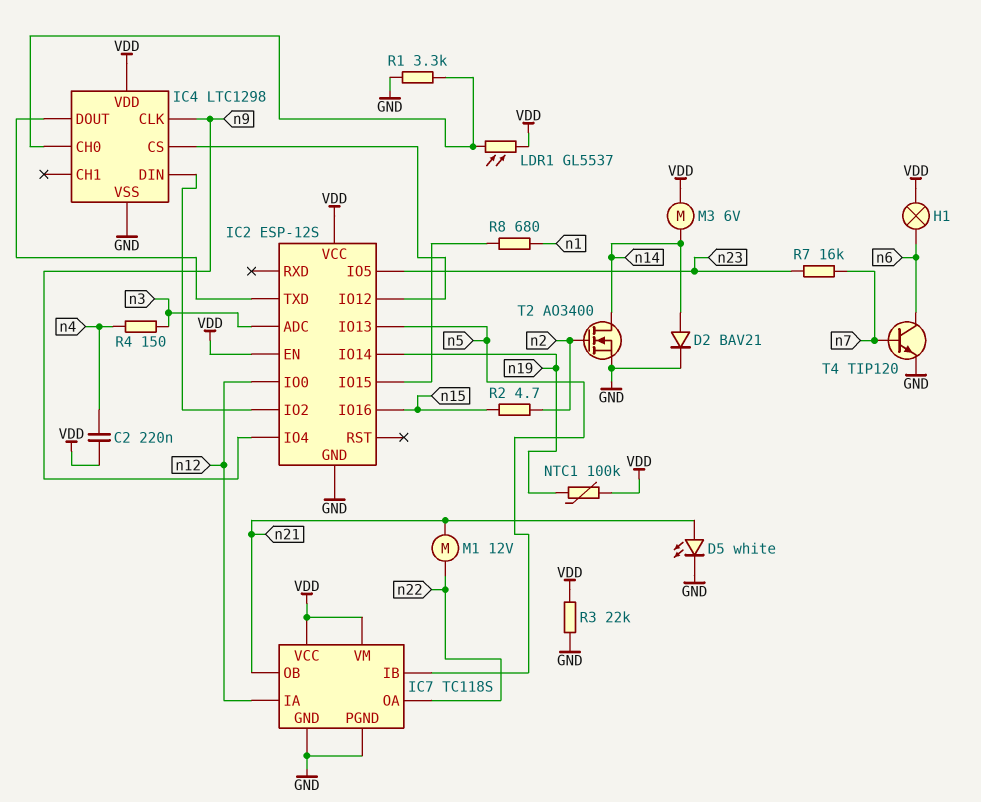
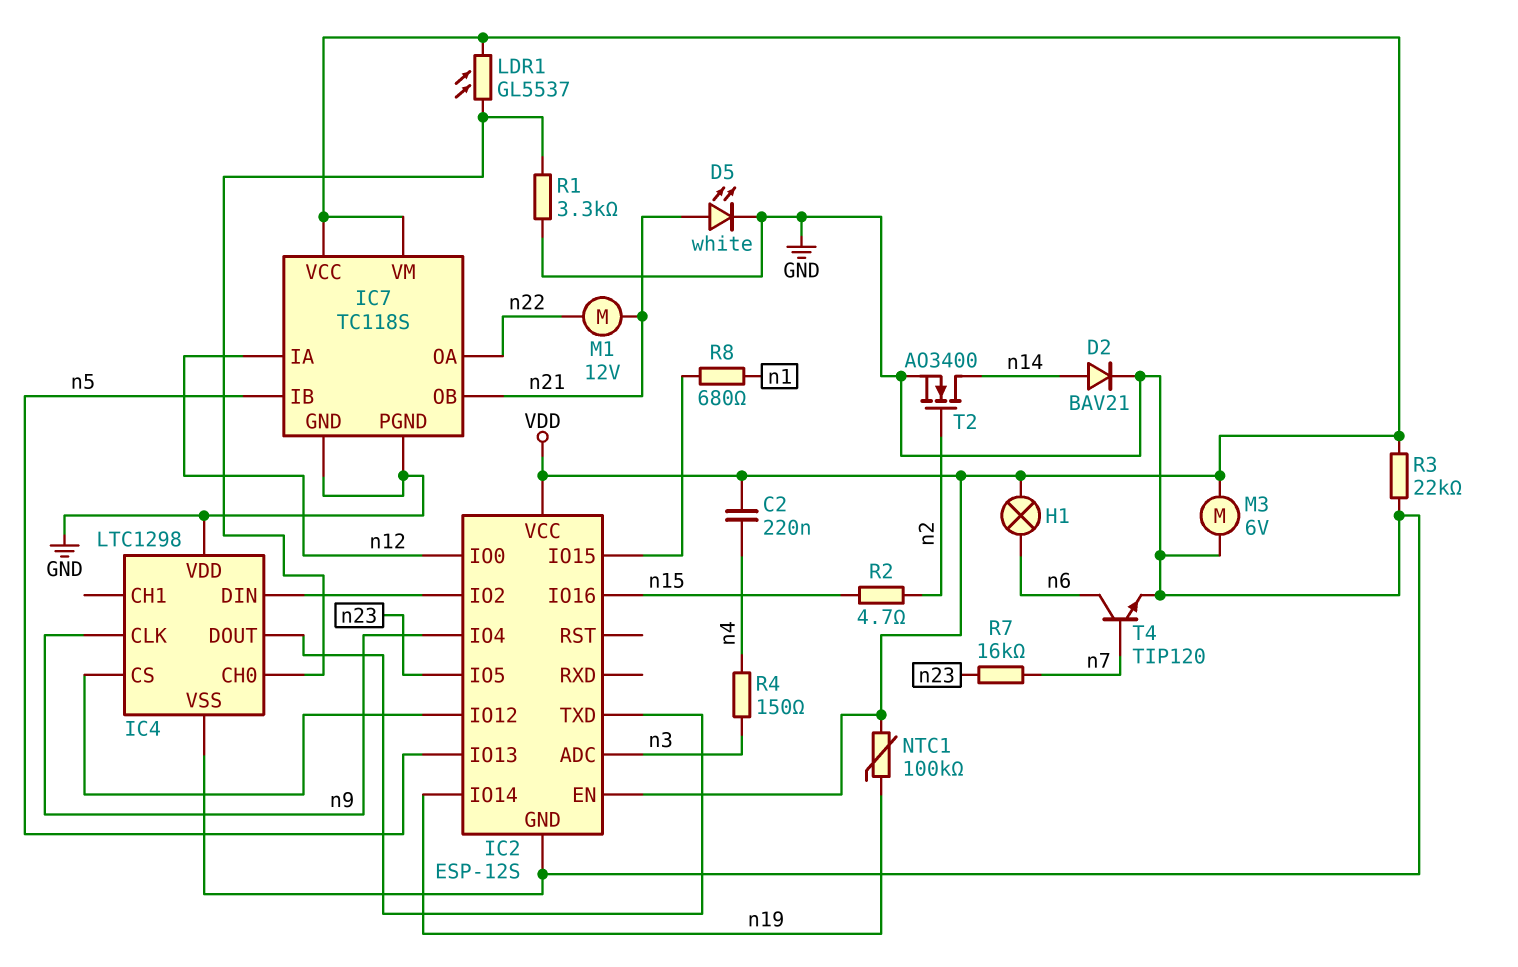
IC4 pin VDD: VDD -> GND
M3: motor 6V (VDD, n14) -> motor 6V (GND, VDD)

